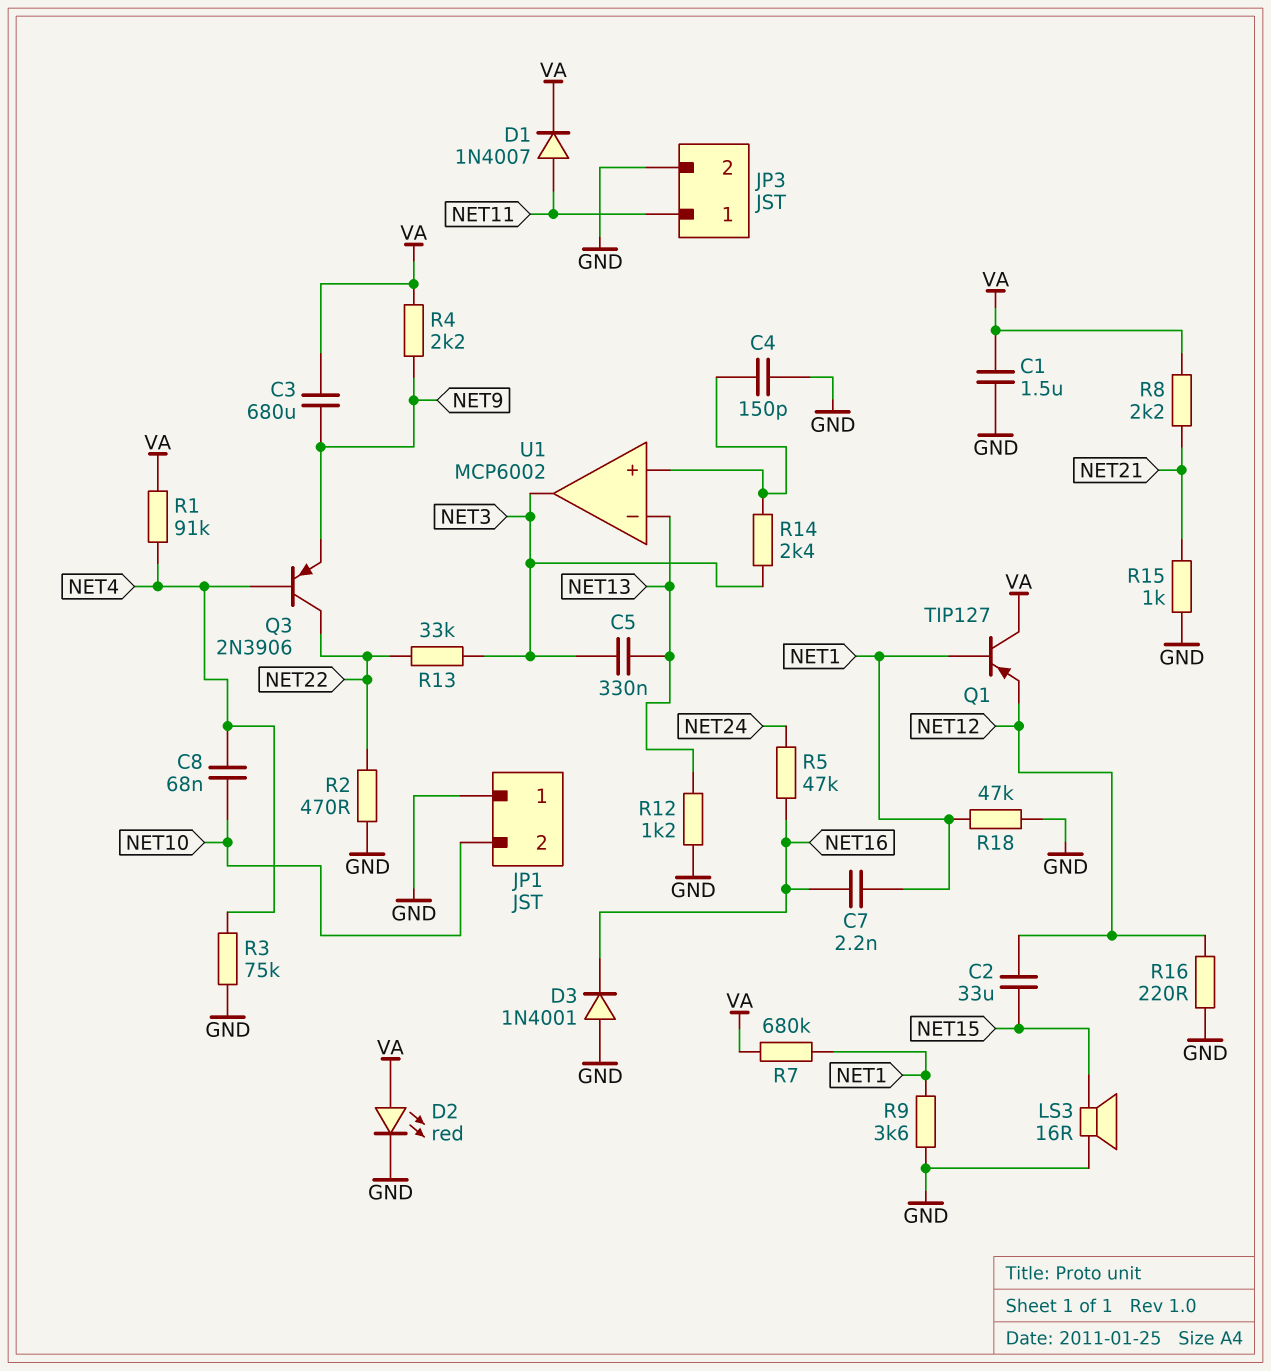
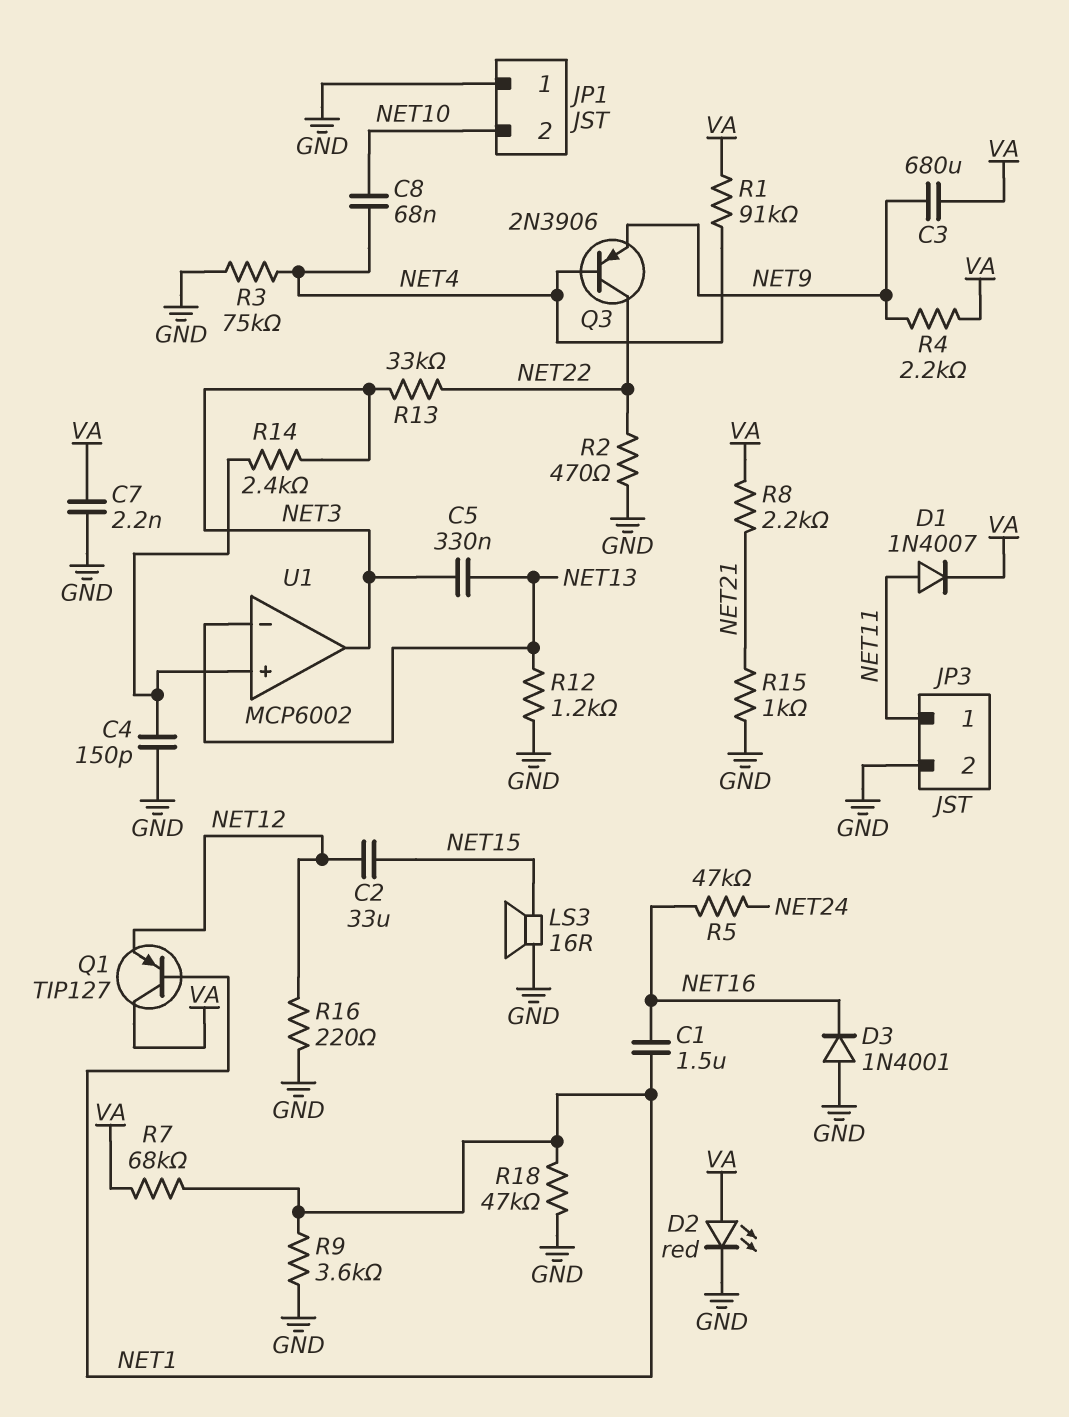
C1: 1.5uF (GND, VA) -> 1.5uF (NET1, NET16)
C7: 2.2nF (NET1, NET16) -> 2.2nF (GND, VA)
R7: 680k (NET1, VA) -> 68k (NET1, VA)

